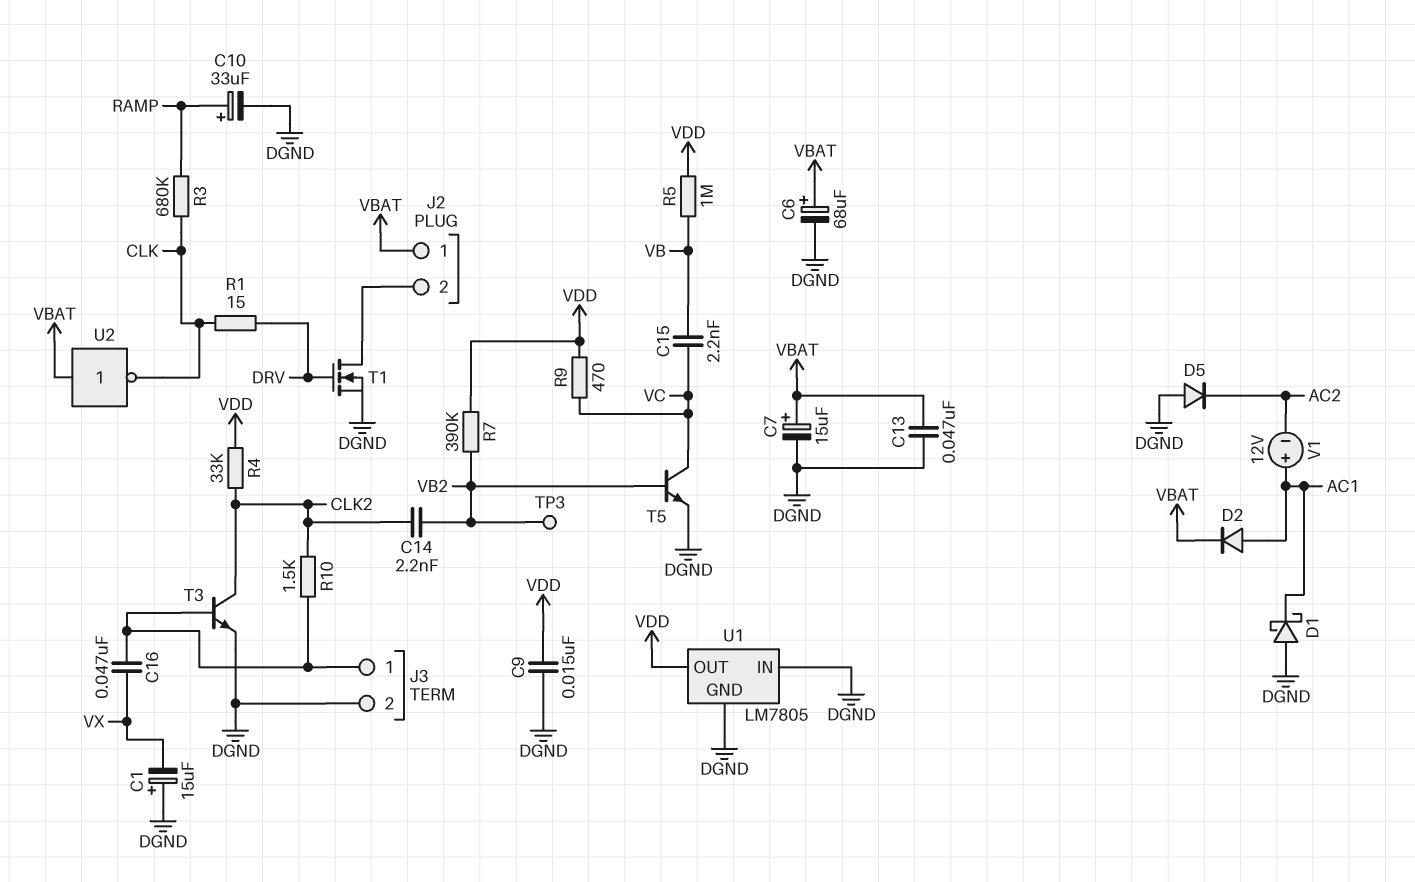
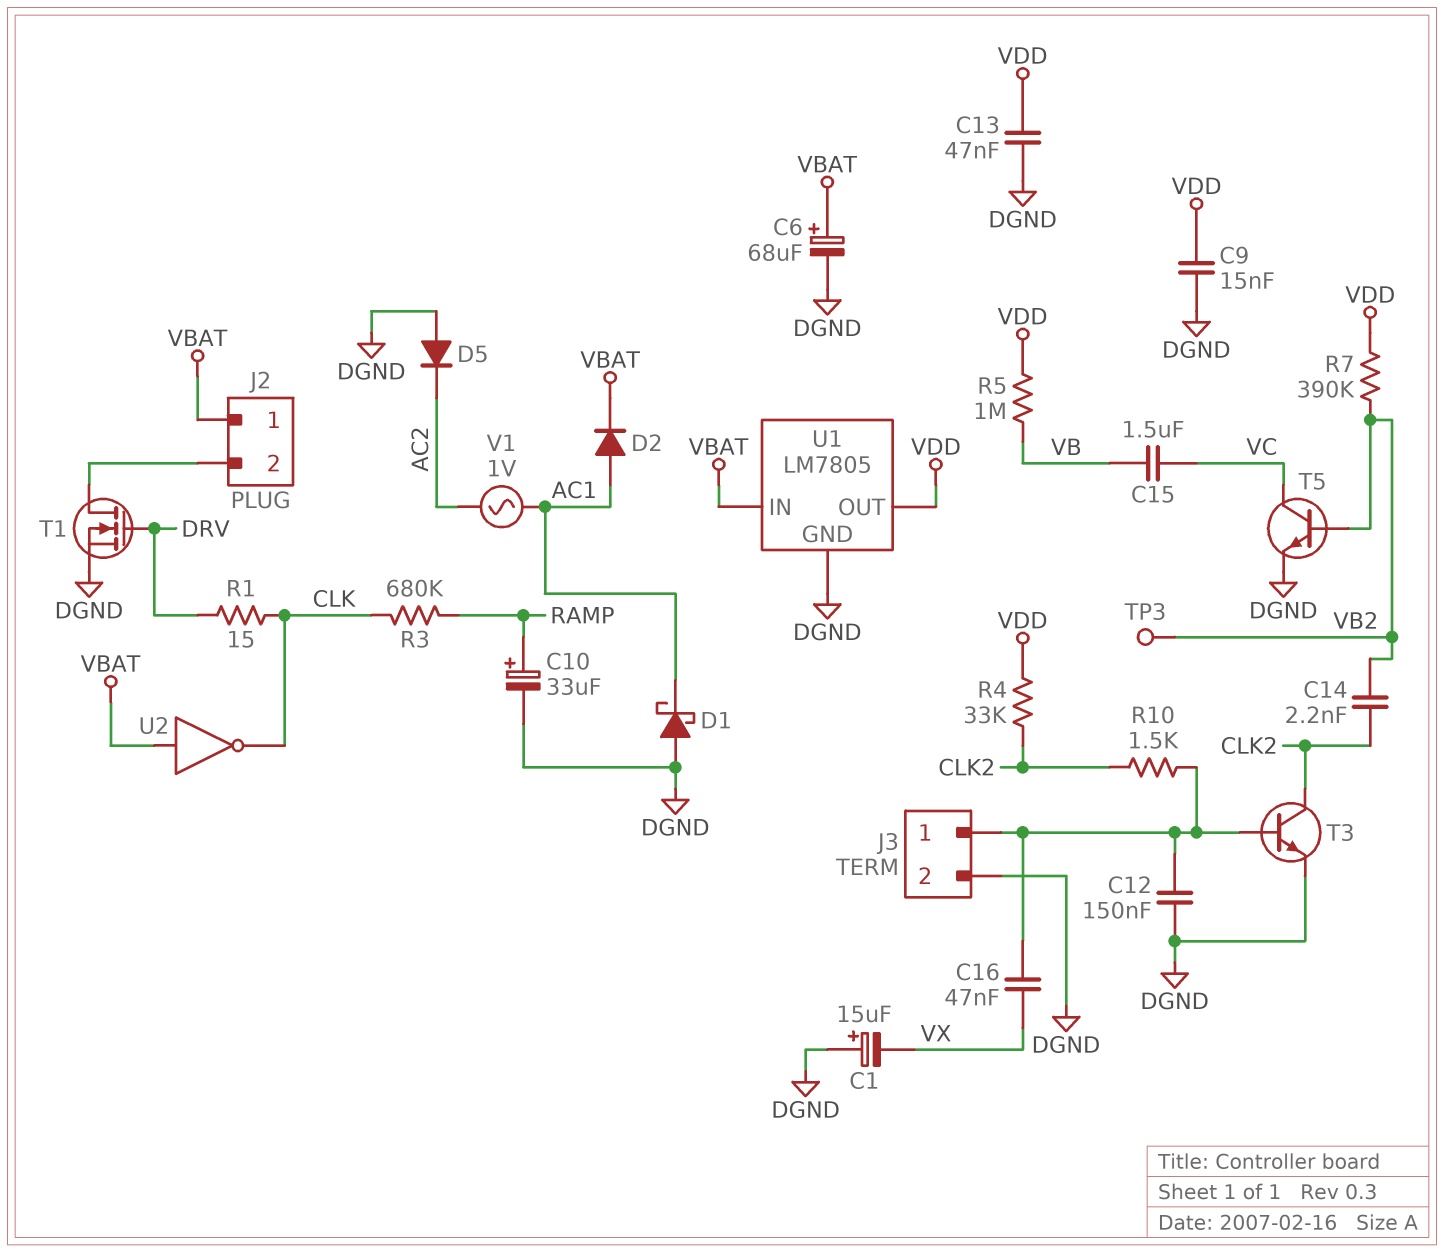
C7: 15uF (plus VBAT, minus DGND) -> none
C12: none -> 150nF (DGND, J3/1)
C13: 47nF (DGND, VBAT) -> 47nF (DGND, VDD)
C15: 2.2nF (VB, VC) -> 1.5uF (VB, VC)
R9: 470 (VC, VDD) -> none
U1 pin IN: DGND -> VBAT
V1: 12V (plus AC1, minus AC2) -> AC 1V (AC1, AC2)

